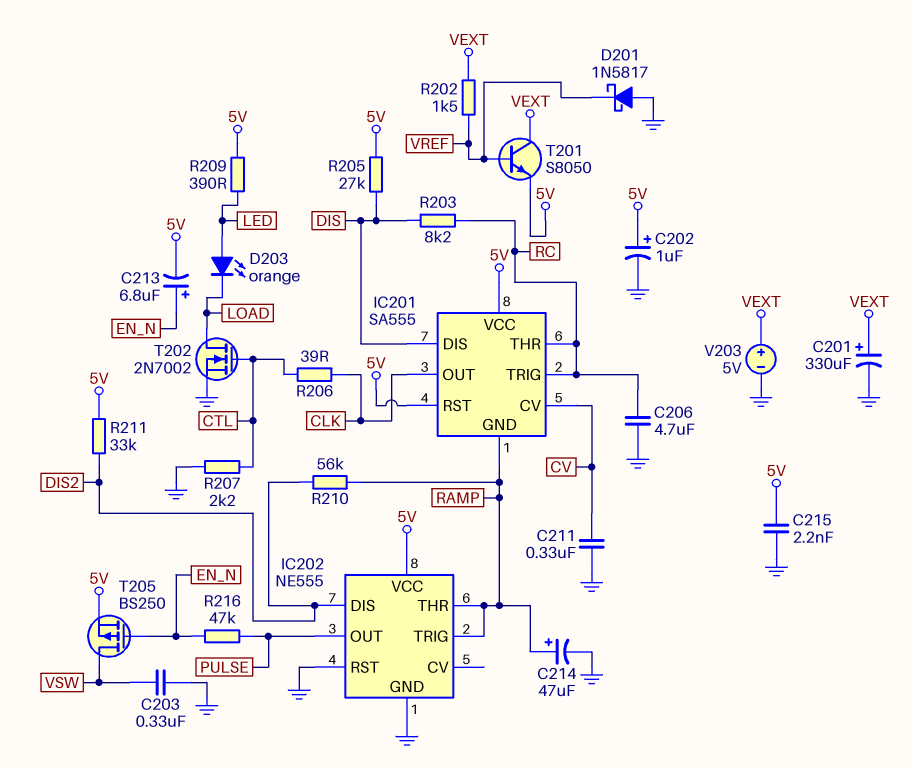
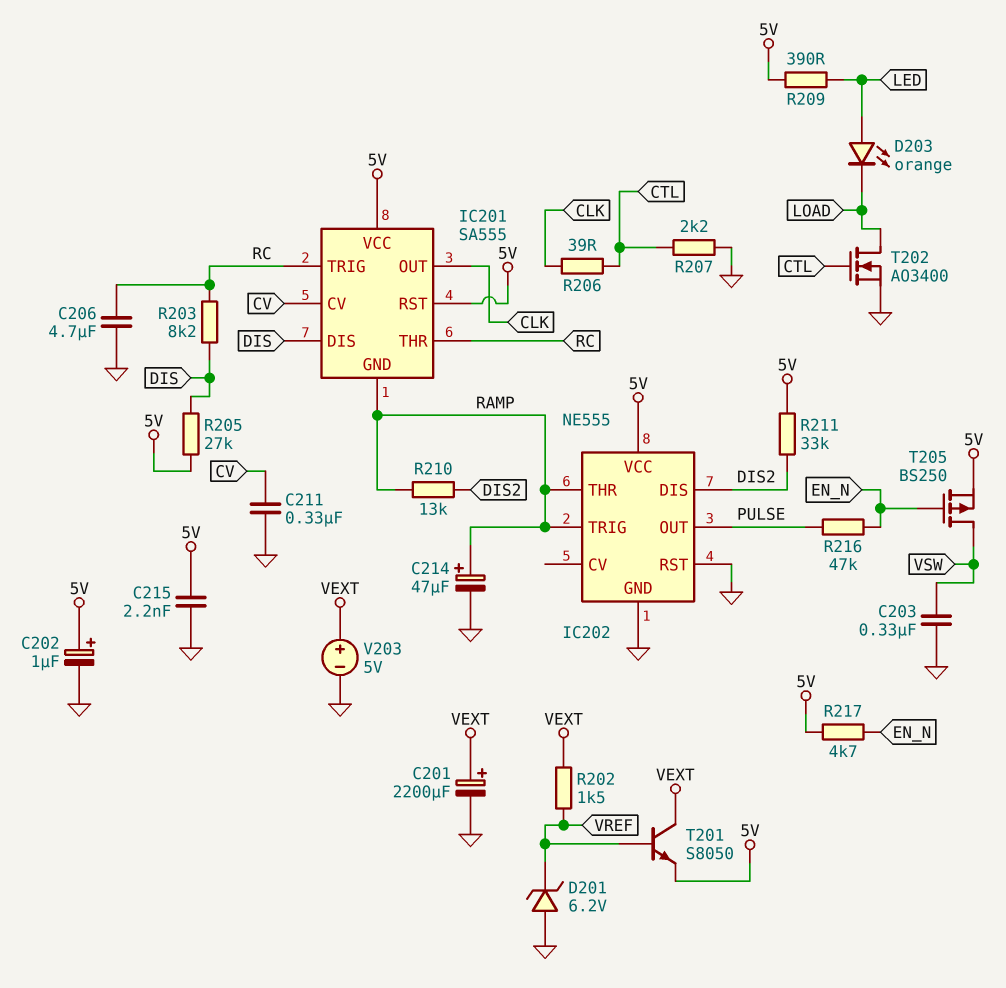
C201: 330uF (plus VEXT, minus GND) -> 2200uF (plus VEXT, minus GND)
C213: 6.8uF (plus EN_N, minus 5V) -> none
D201: schottky 1N5817 (A GND, K VREF) -> zener 6.2V (A GND, K VREF)
R210: 56k (DIS2, RAMP) -> 13k (DIS2, RAMP)
R217: none -> 4.7k (5V, EN_N)
T202: NMOS 2N7002 (G CTL, D LOAD, S GND) -> NMOS AO3400 (G CTL, D LOAD, S GND)

